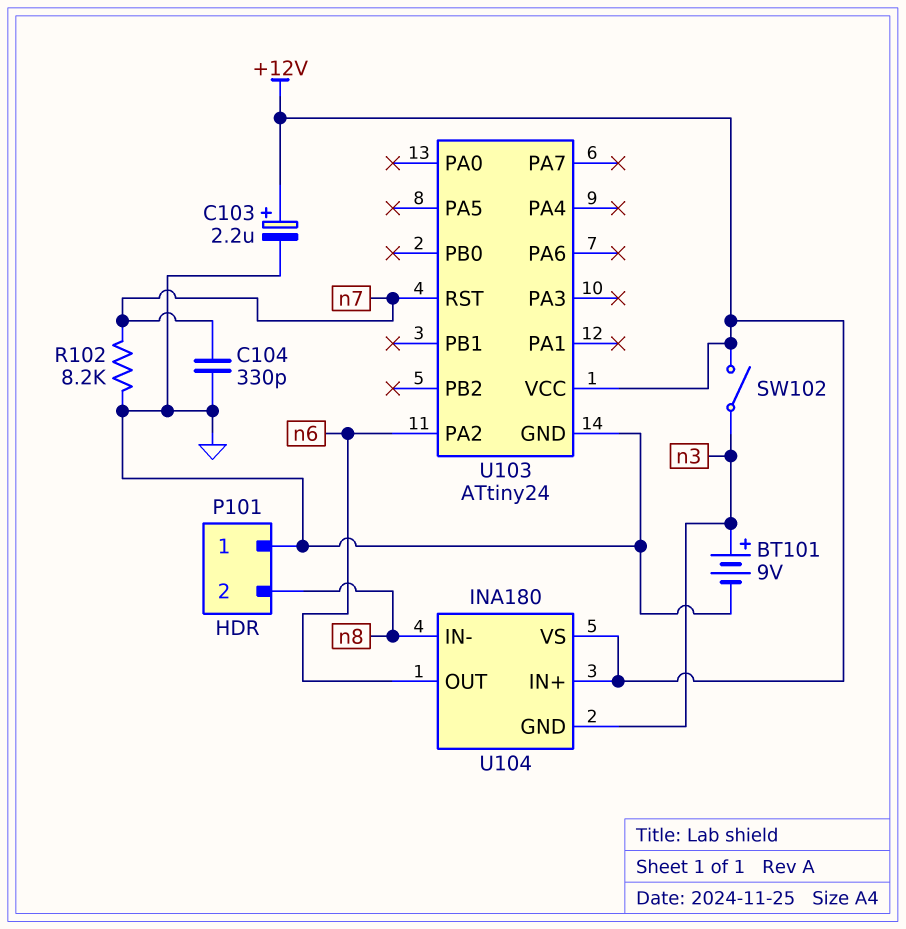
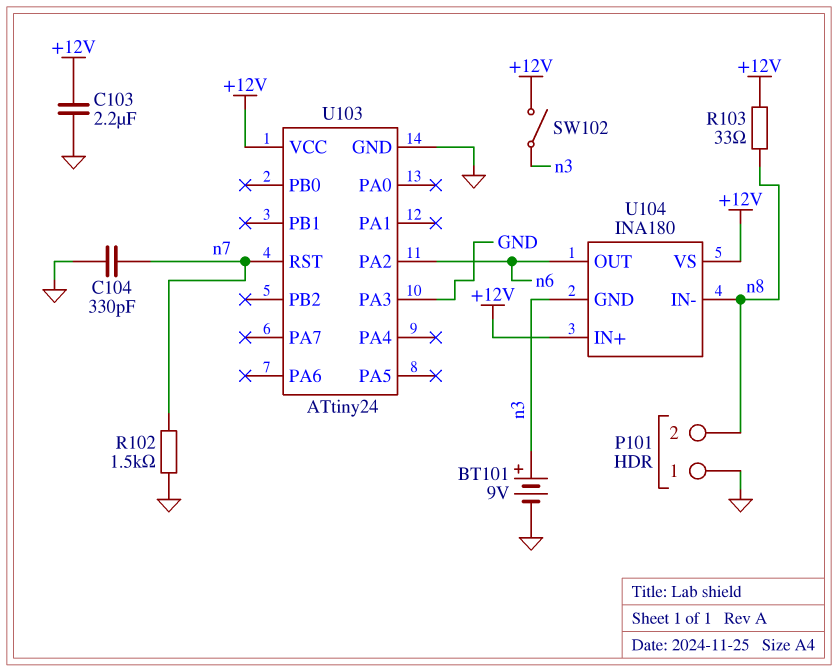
C103: 2.2uF (plus +12V, minus GND) -> 2.2uF (+12V, GND)
R102: 8.2k (GND, n7) -> 1.5k (GND, n7)
R103: none -> 33 (+12V, n8)
U103 pin PA3: none -> GND

